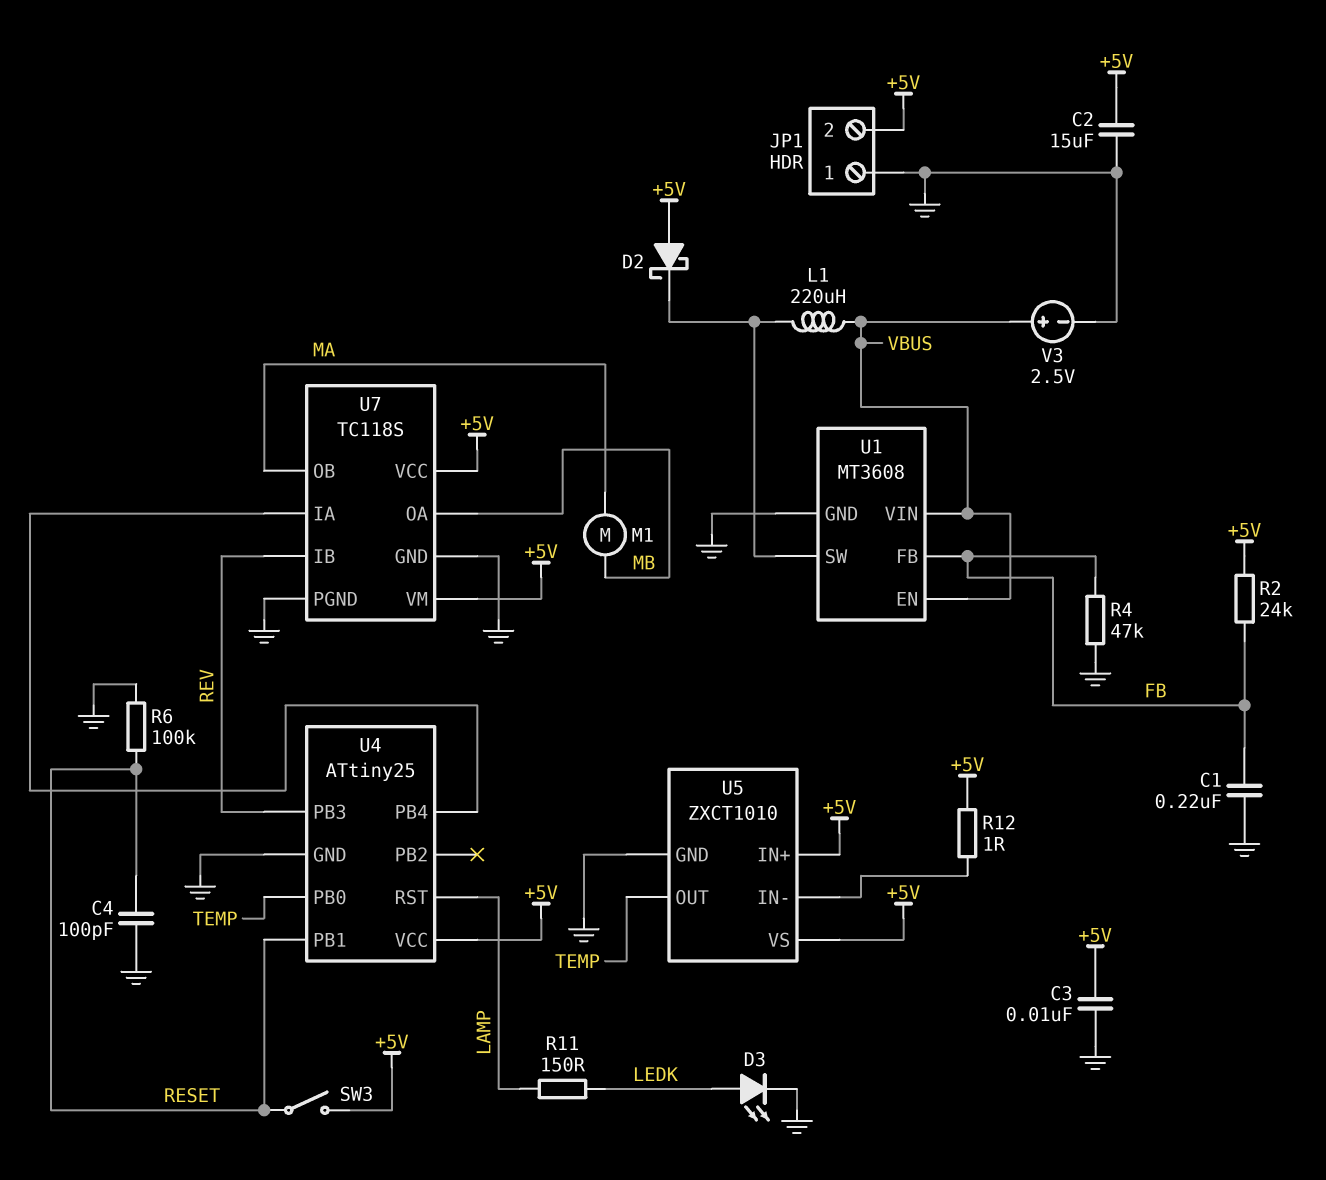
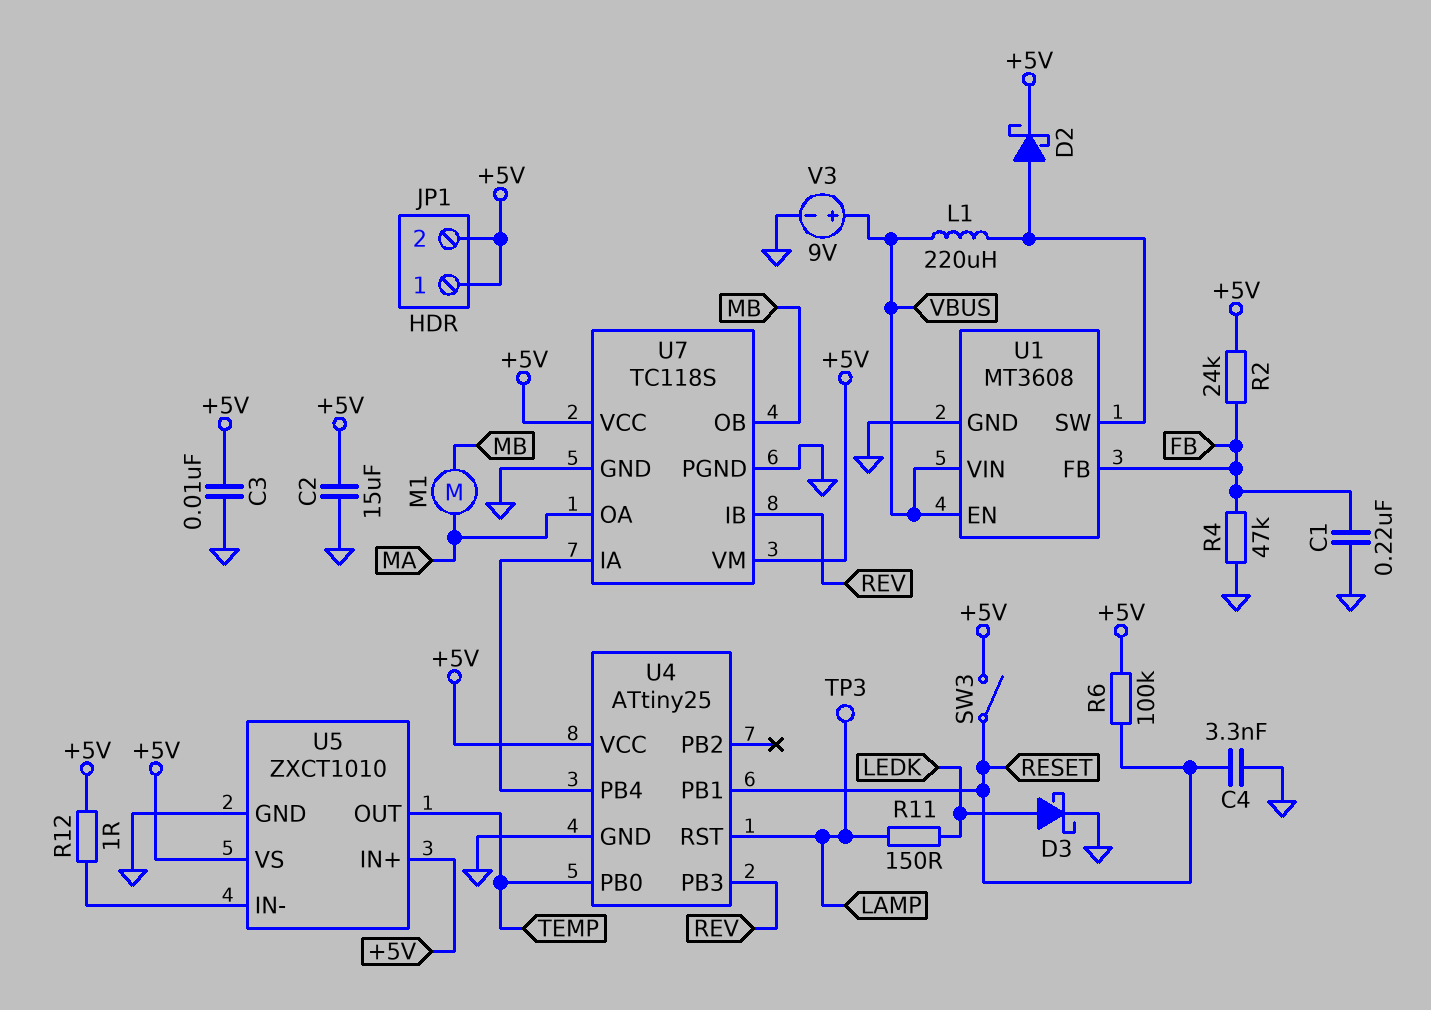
C4: 100pF (GND, RESET) -> 3.3nF (GND, RESET)
D2: schottky (A +5V, K U1/SW) -> schottky (A U1/SW, K +5V)
D3: LED (A LEDK, K GND) -> schottky (A LEDK, K GND)
JP1 pin 1: GND -> +5V
R6: 100k (GND, RESET) -> 100k (+5V, RESET)
TP3: none -> test point (LAMP)
U7 pin OA: MB -> MA
U7 pin OB: MA -> MB
V3: 2.5V (plus VBUS, minus GND) -> 9V (plus VBUS, minus GND)

